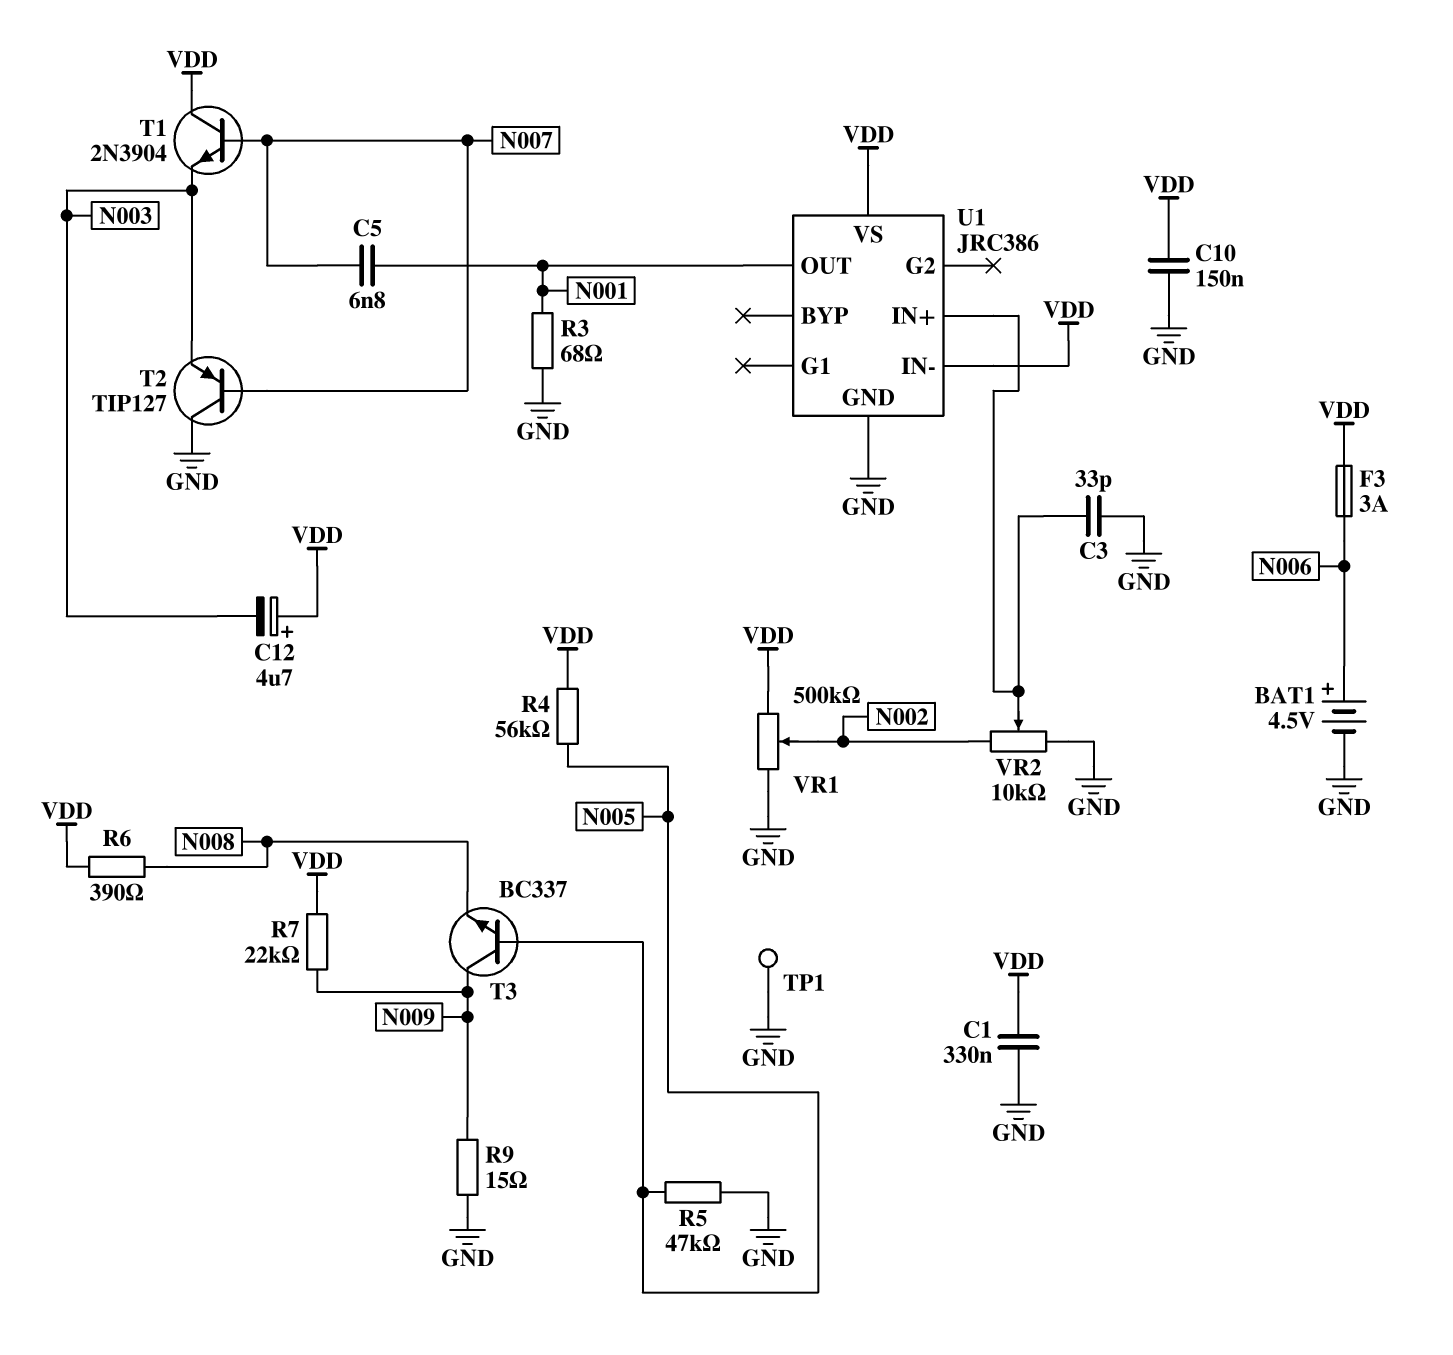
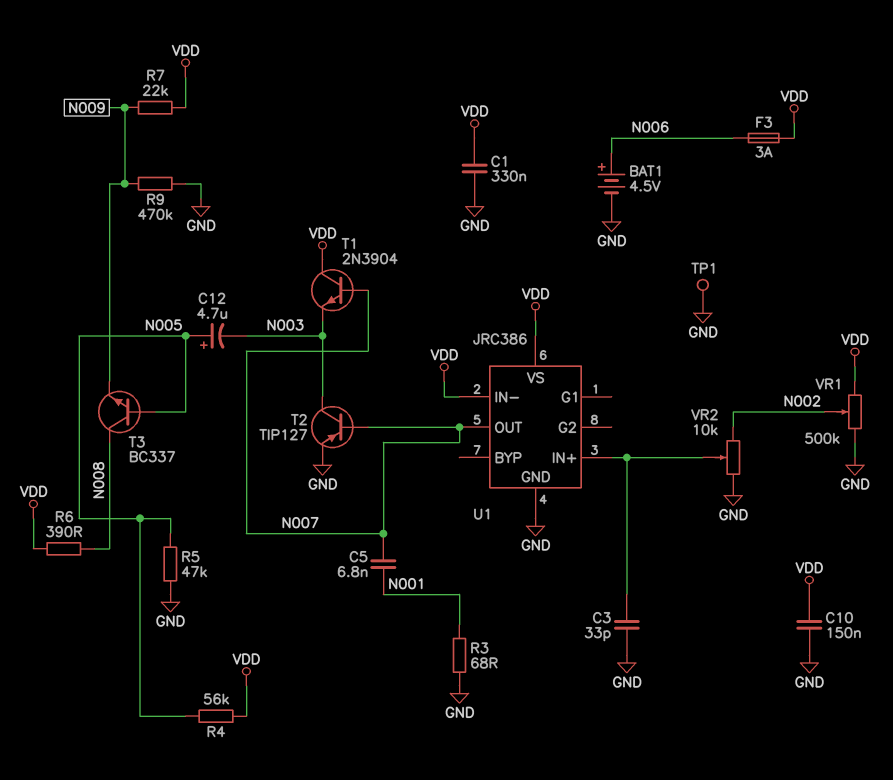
C12: 4.7uF (plus VDD, minus N003) -> 4.7uF (plus N005, minus N003)
R9: 15 (GND, N009) -> 470k (GND, N009)
T2: PNP TIP127 (B N007, C GND, E N003) -> PNP TIP127 (B N007, C N003, E GND)
T3: NPN BC337 (B N005, C N009, E N008) -> NPN BC337 (B N005, C N008, E N009)
U1 pin OUT: N001 -> N007

